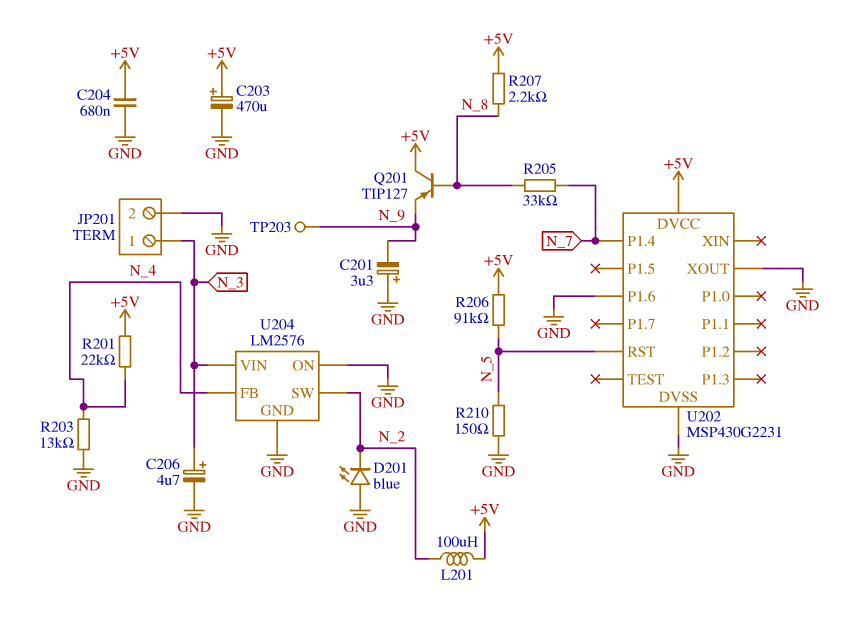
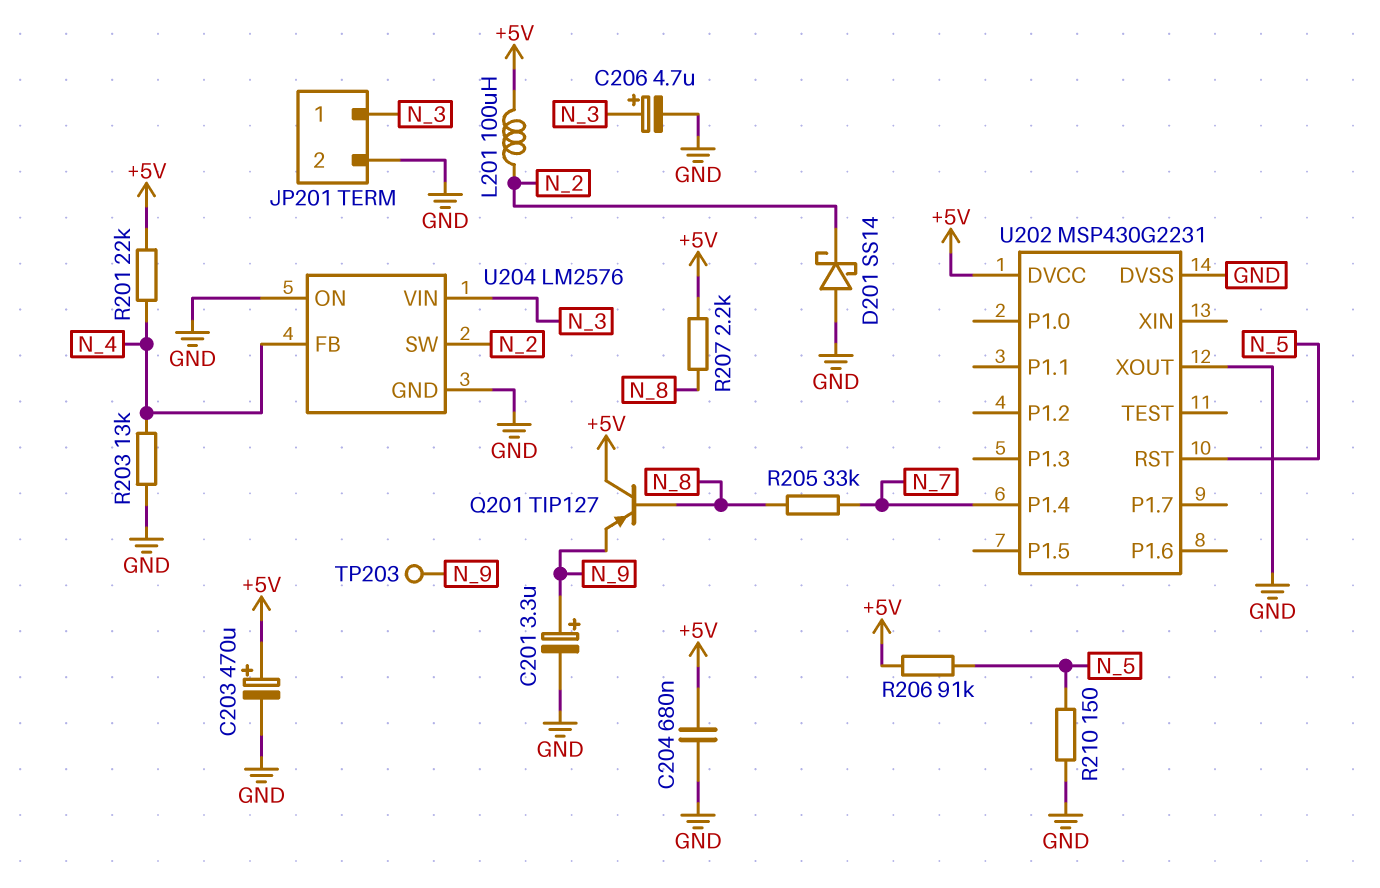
C201: 3.3uF (plus GND, minus N_9) -> 3.3uF (plus N_9, minus GND)
D201: LED blue (A GND, K N_2) -> schottky SS14 (A GND, K N_2)
U202 pin P1.6: GND -> none

